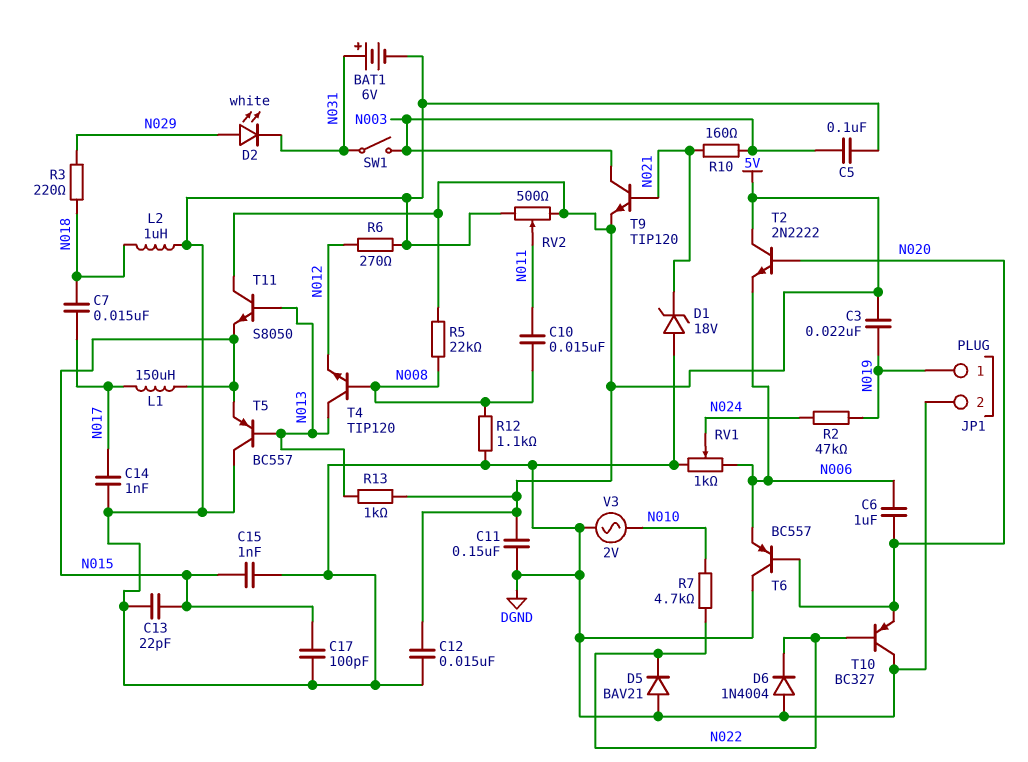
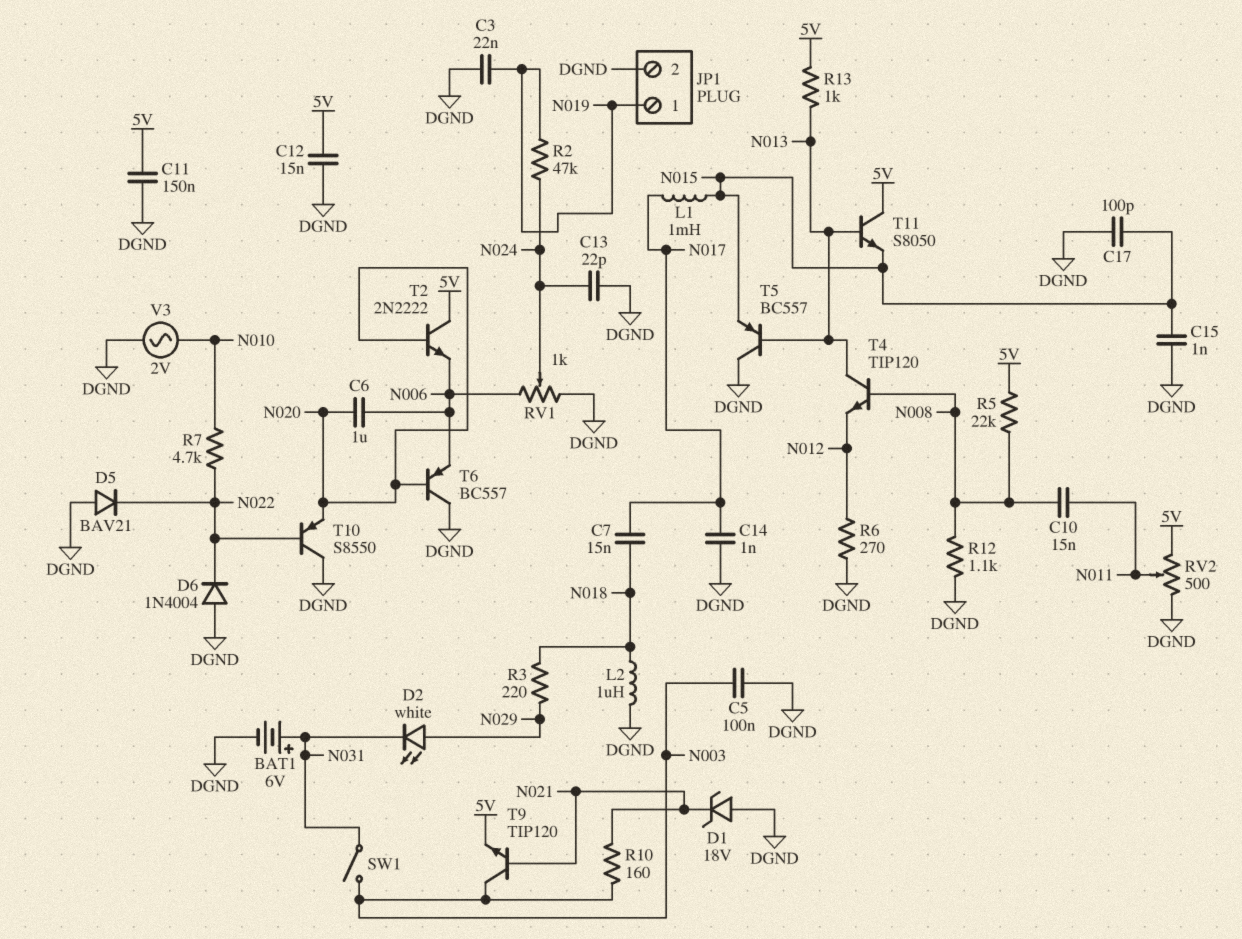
C3: 22nF (5V, N019) -> 22nF (DGND, N019)
C13: 22pF (DGND, N015) -> 22pF (DGND, N024)
L1: 150uH (N015, N017) -> 1mH (N015, N017)
T10: PNP BC327 (B N022, C DGND, E N020) -> PNP S8550 (B N022, C DGND, E N020)

